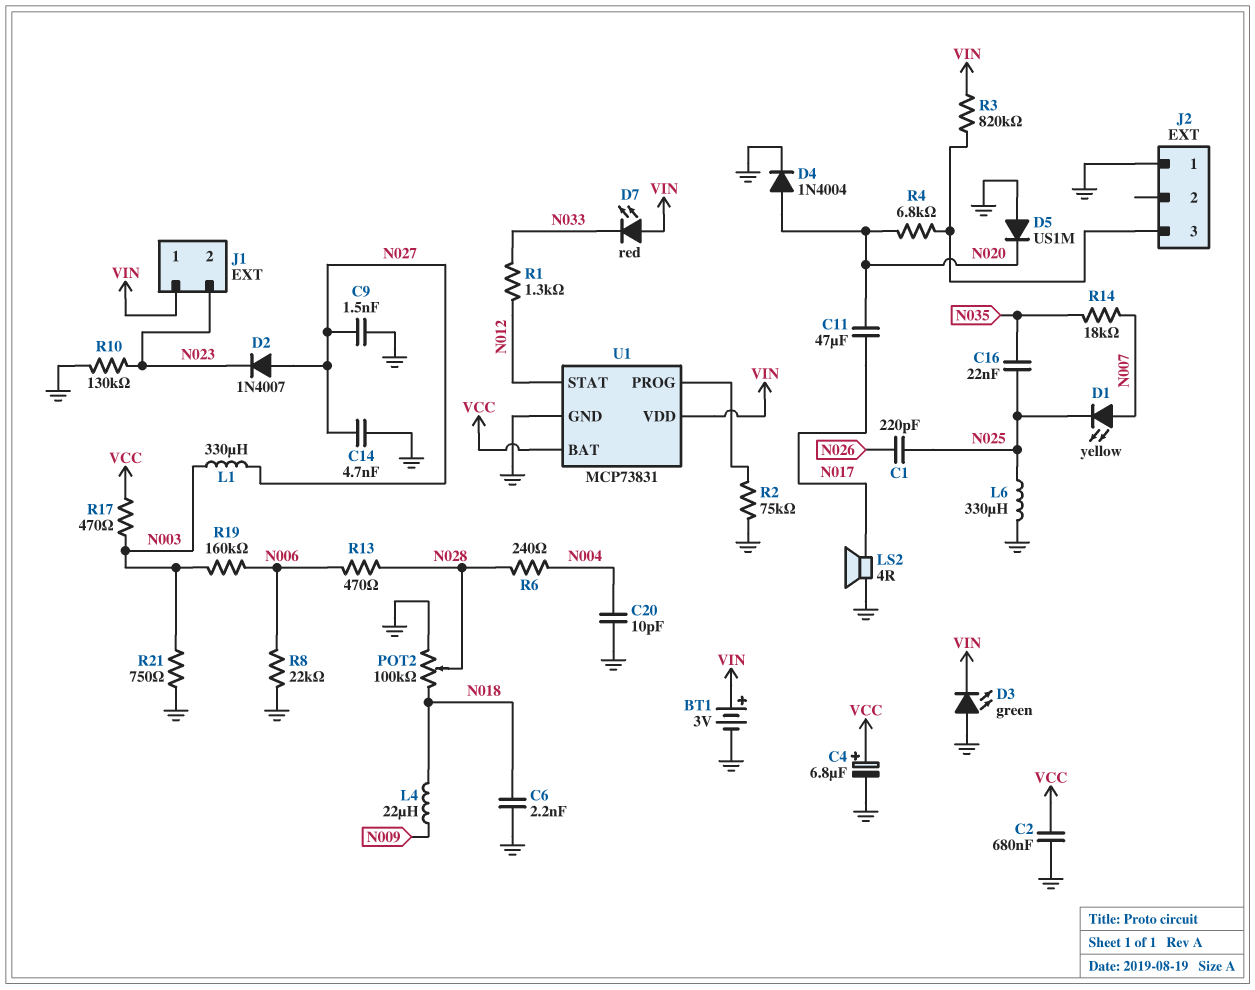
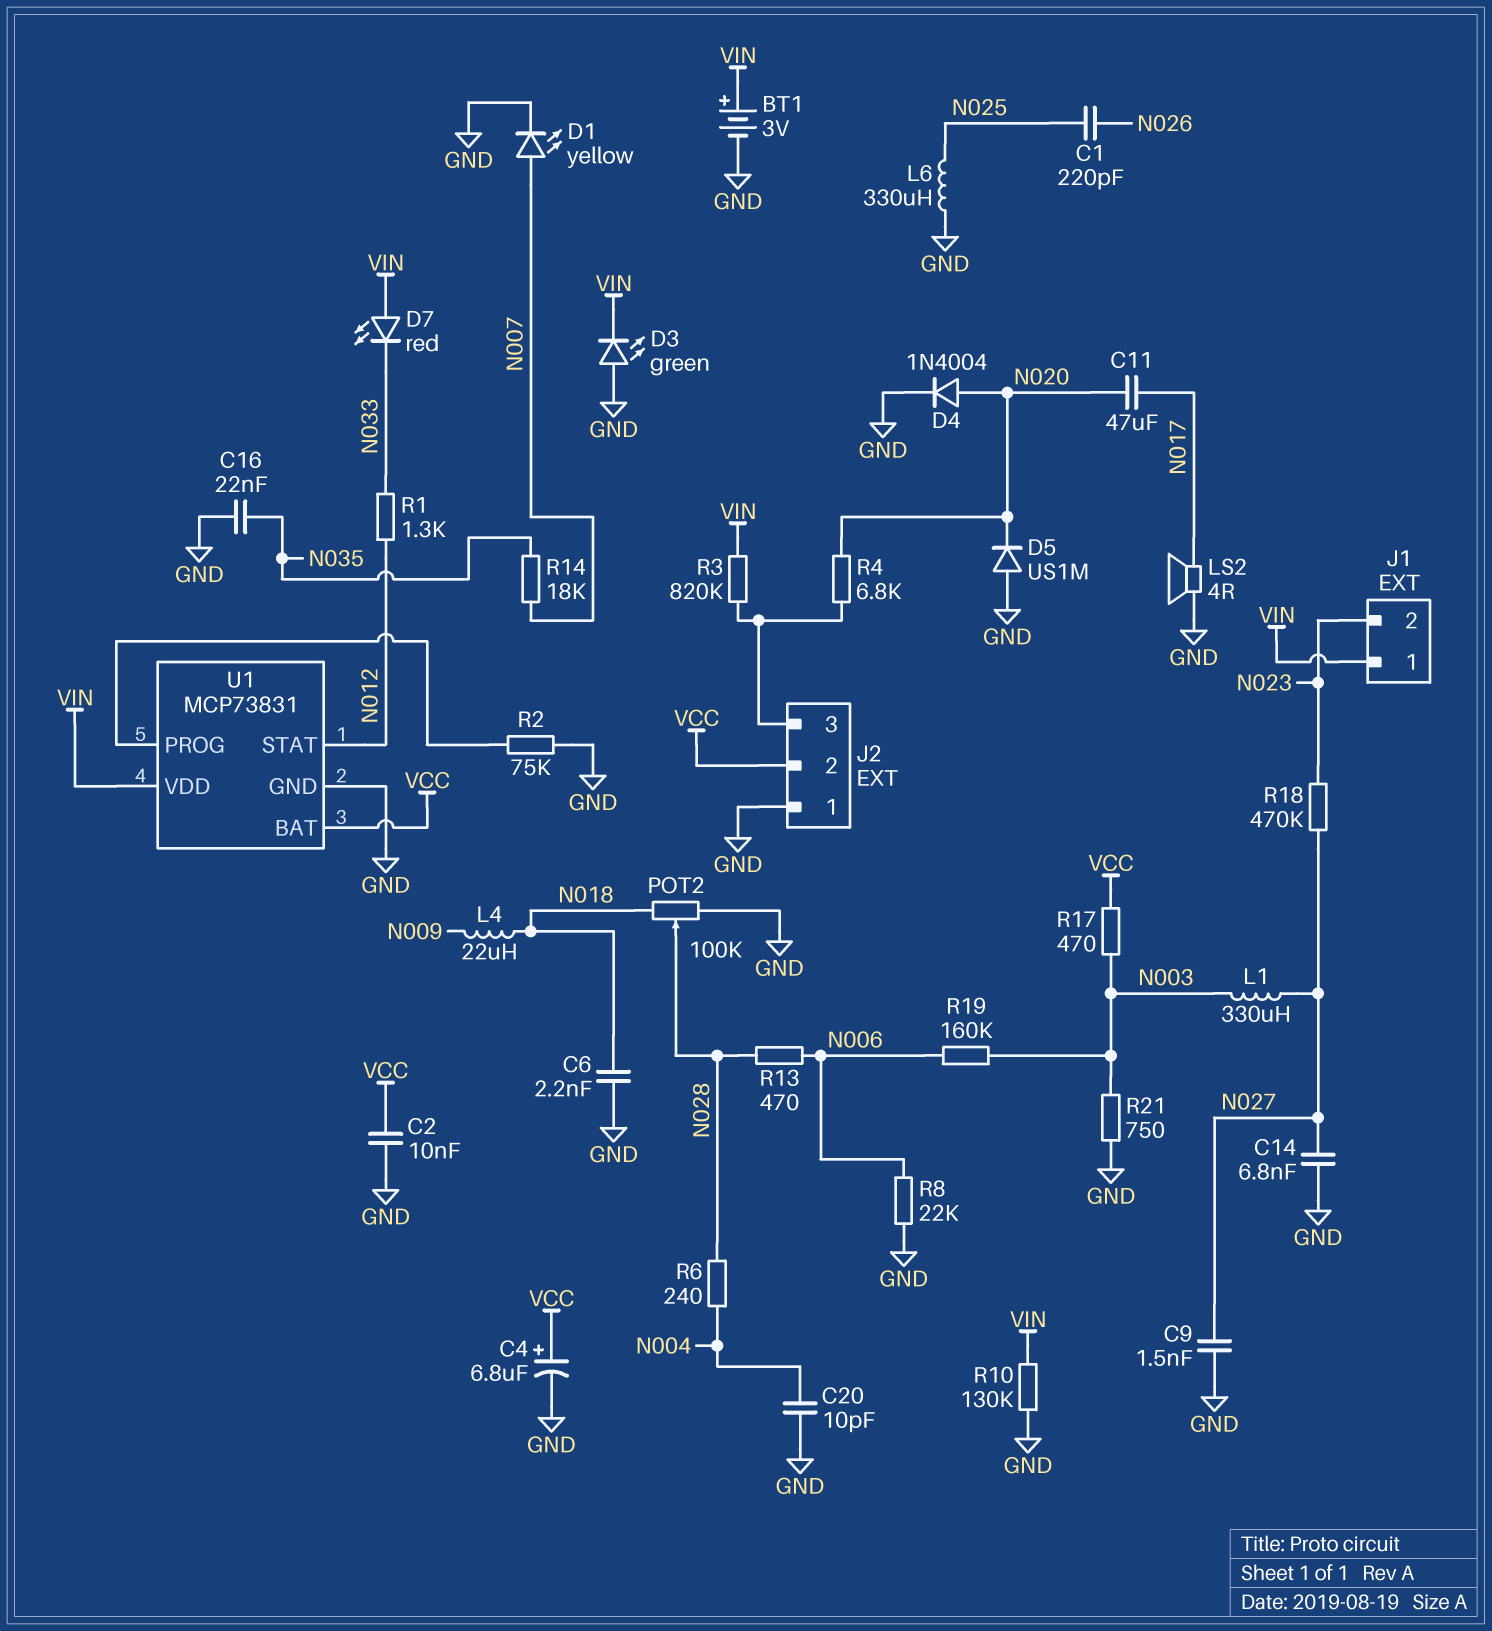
C2: 680nF (GND, VCC) -> 10nF (GND, VCC)
C14: 4.7nF (GND, N027) -> 6.8nF (GND, N027)
C16: 22nF (N025, N035) -> 22nF (GND, N035)
D1: LED yellow (A N007, K N025) -> LED yellow (A N007, K GND)
D2: diode 1N4007 (A N027, K N023) -> none
J2 pin 2: none -> VCC
R10: 130k (GND, N023) -> 130k (GND, VIN)
R18: none -> 470k (N023, N027)

